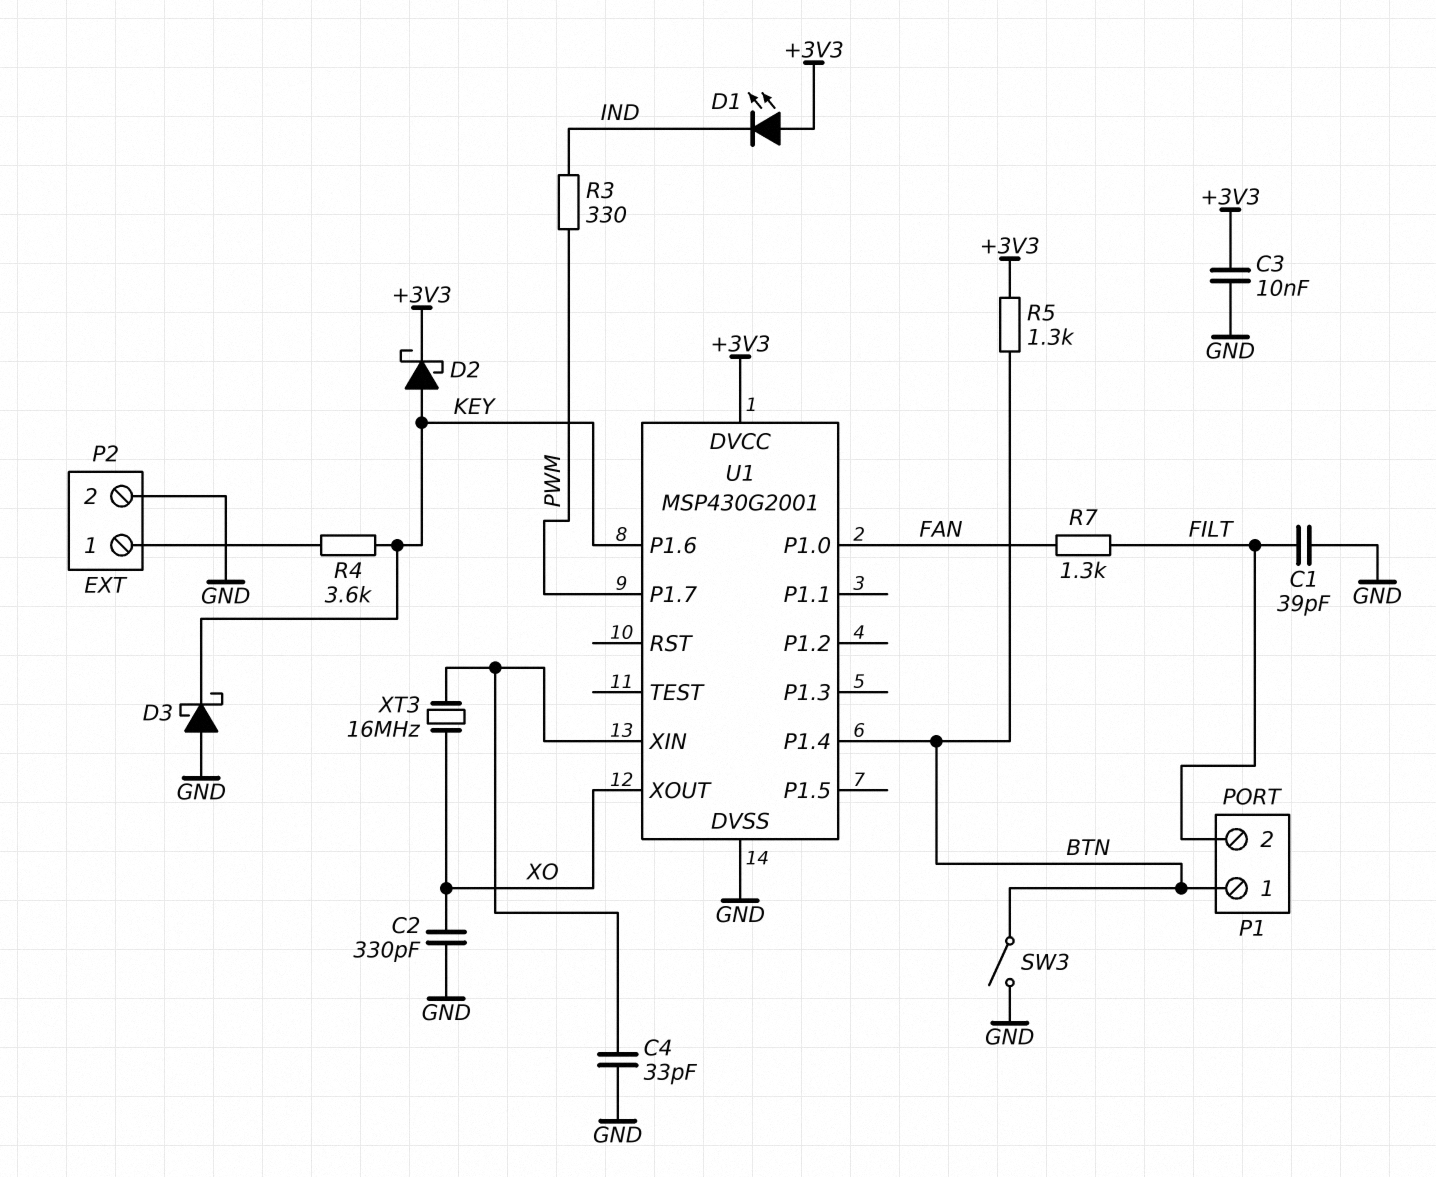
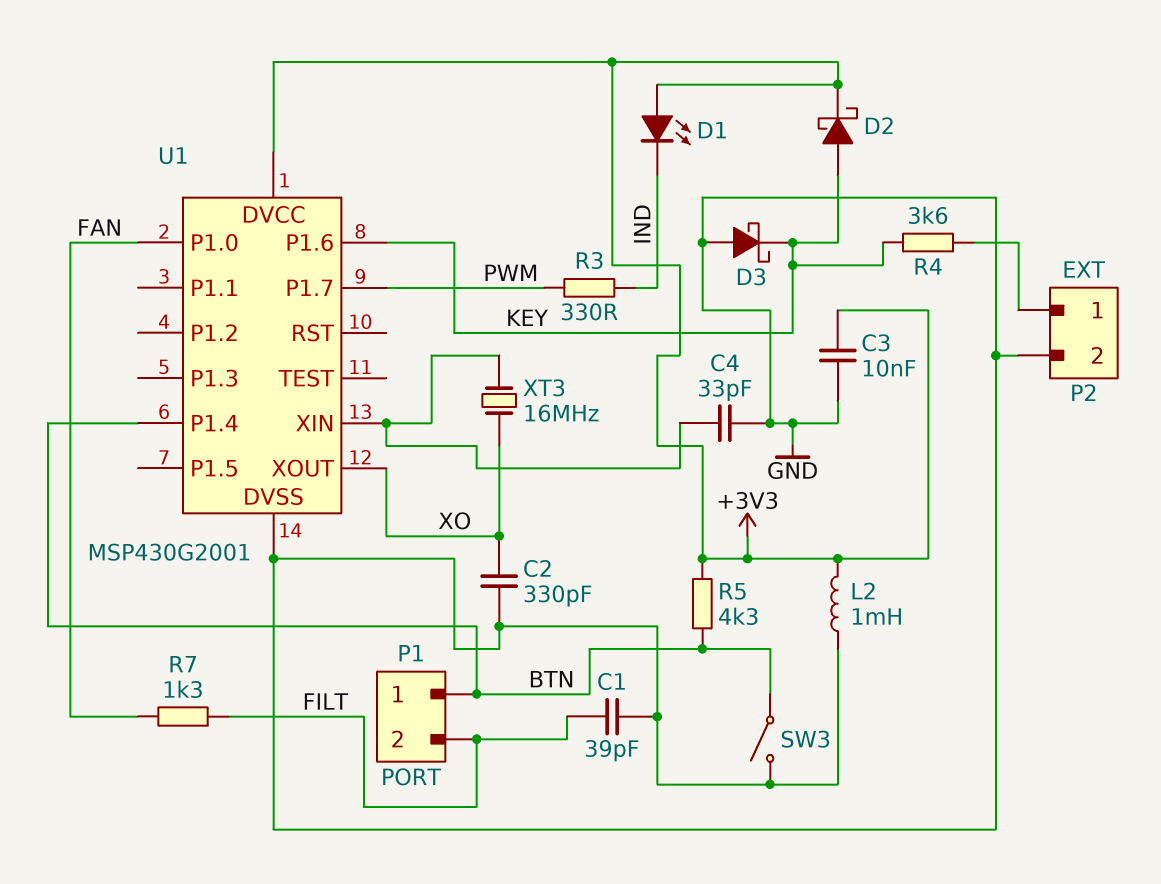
L2: none -> 1mH (+3V3, GND)
R5: 1.3k (+3V3, BTN) -> 4.3k (+3V3, BTN)

